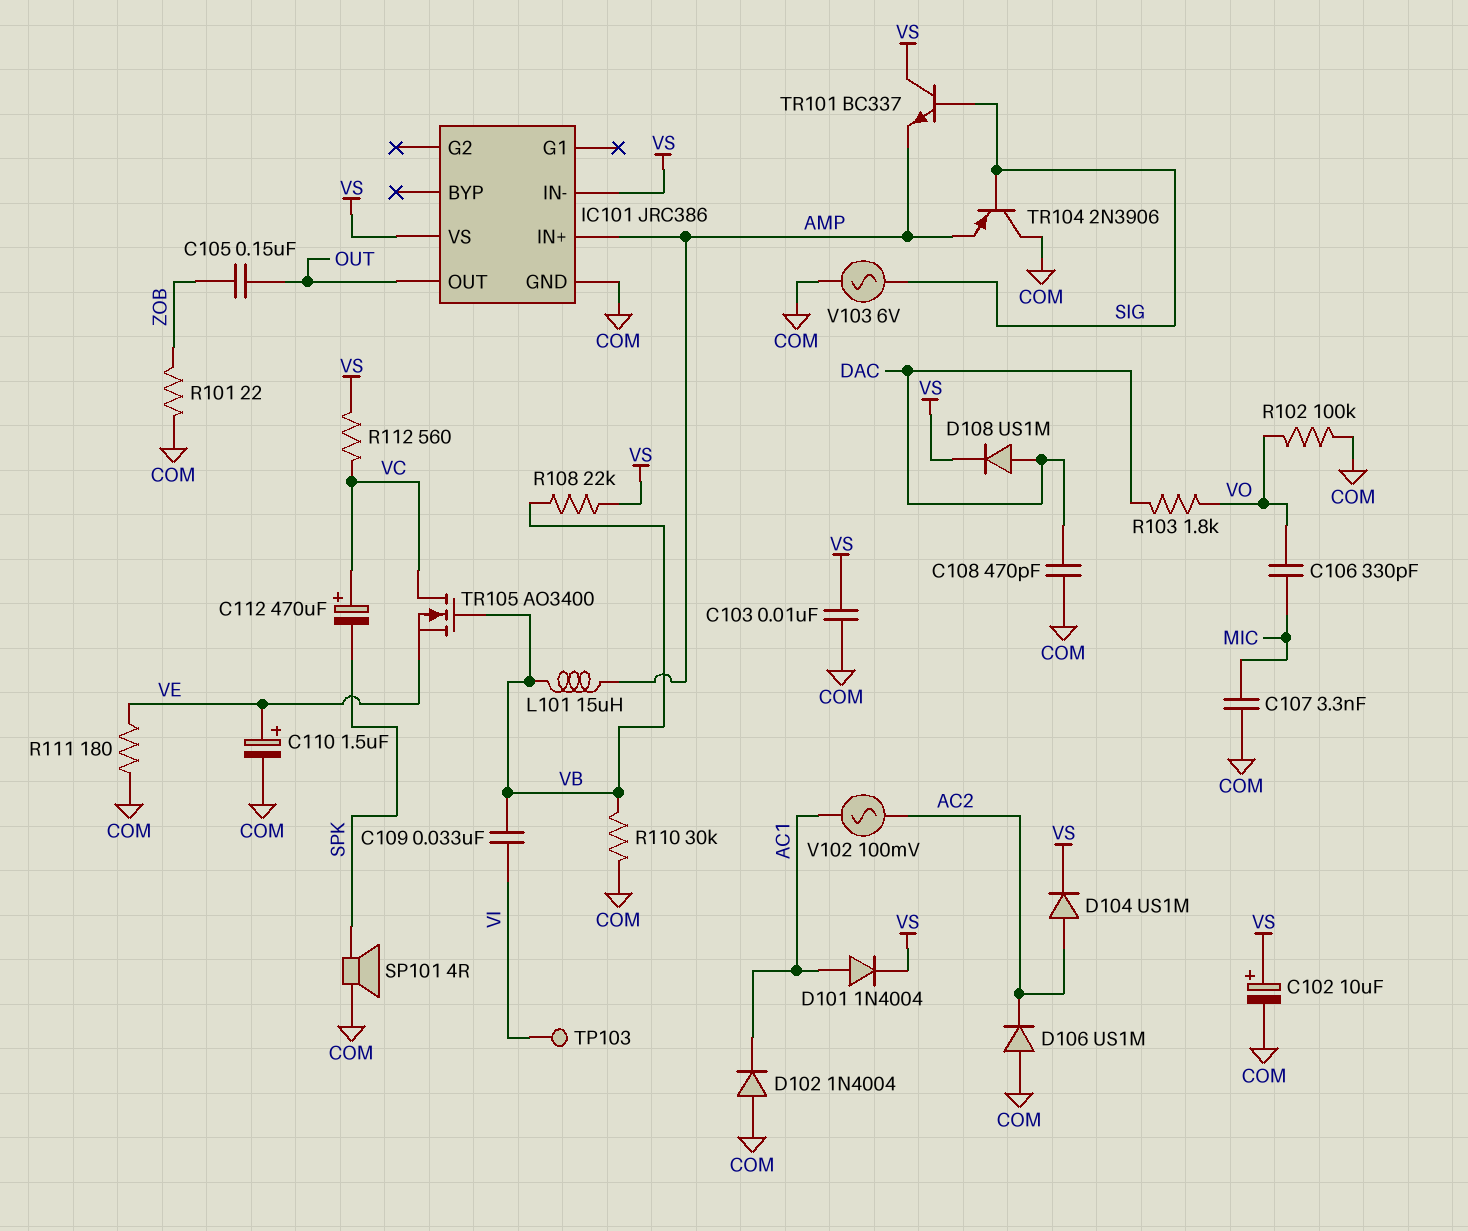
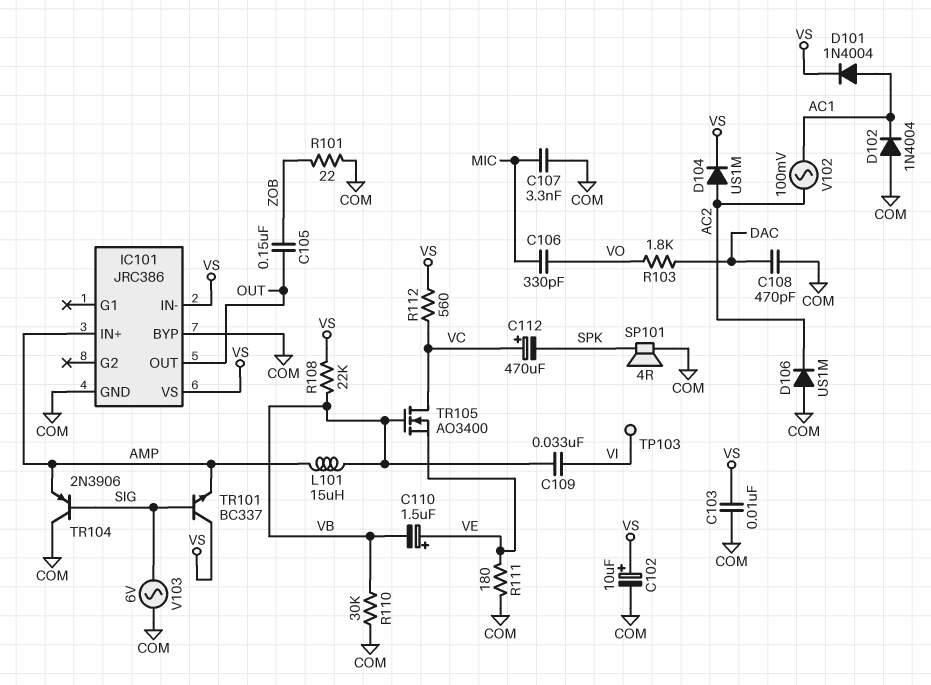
C110: 1.5uF (plus VE, minus COM) -> 1.5uF (plus VE, minus VB)
D108: diode US1M (A DAC, K VS) -> none
IC101 pin BYP: none -> COM
R102: 100k (COM, VO) -> none

